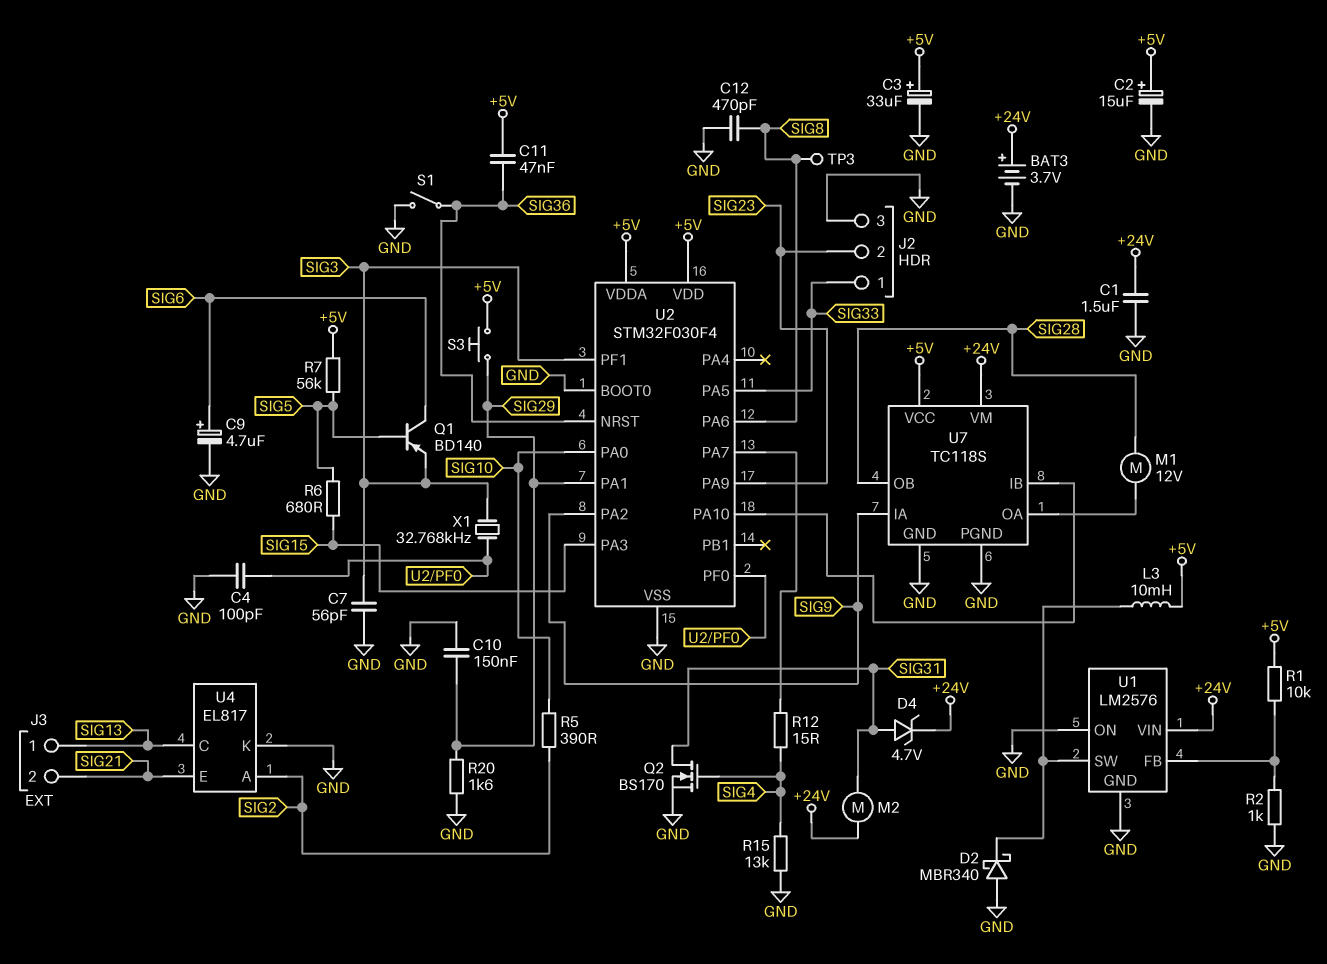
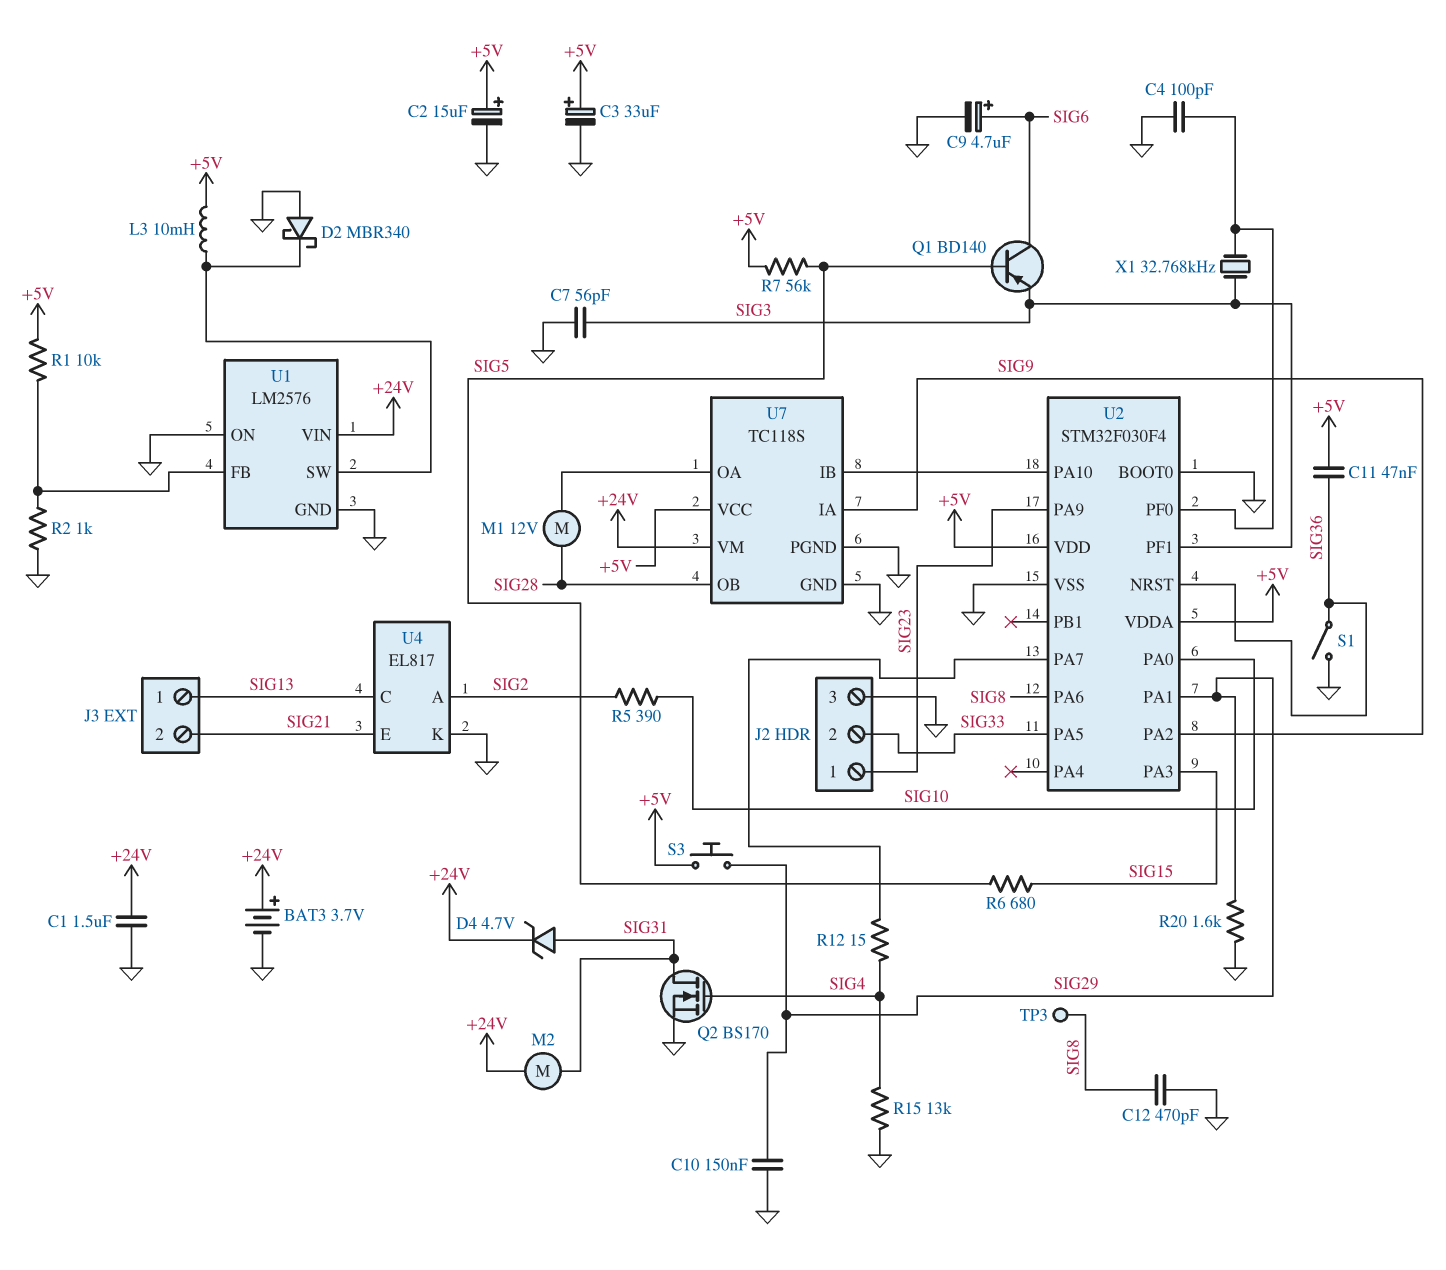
J2 pin 1: SIG33 -> SIG23
J2 pin 2: SIG23 -> SIG33

